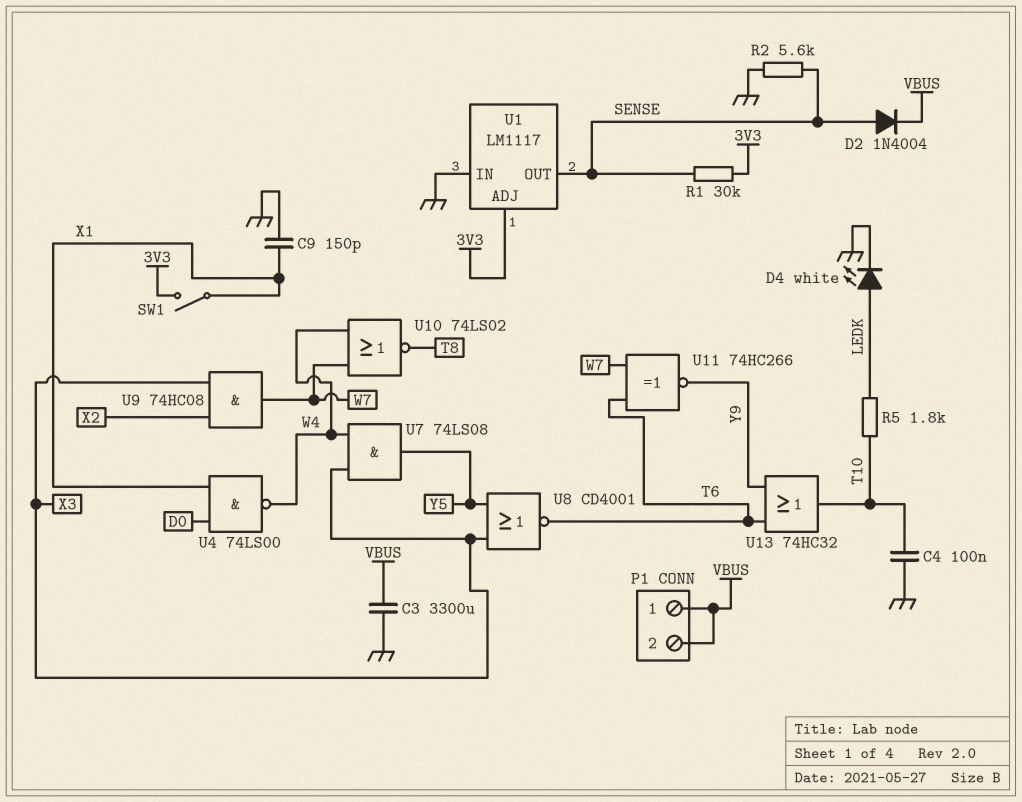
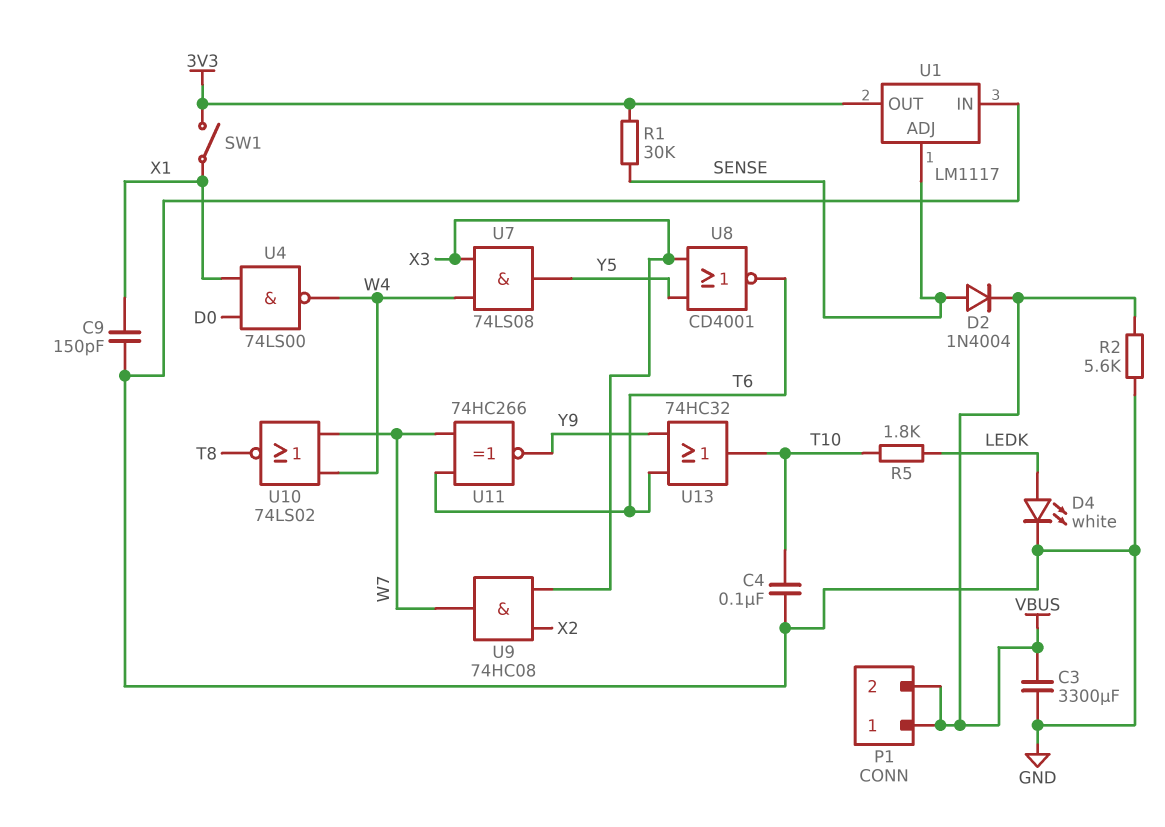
R2: 5.6k (GND, SENSE) -> 5.6k (GND, VBUS)
U1 pin ADJ: 3V3 -> SENSE
U1 pin OUT: SENSE -> 3V3

